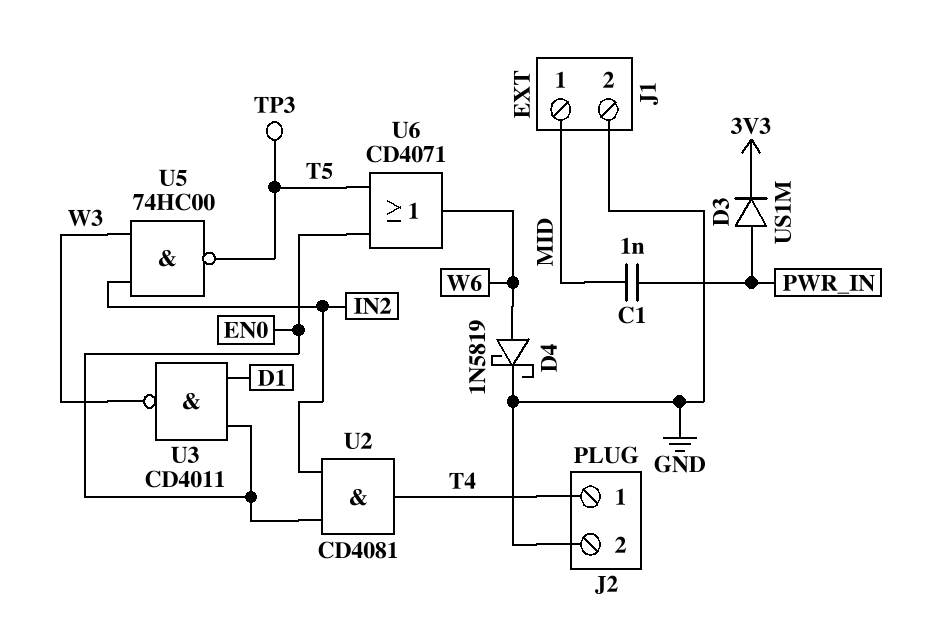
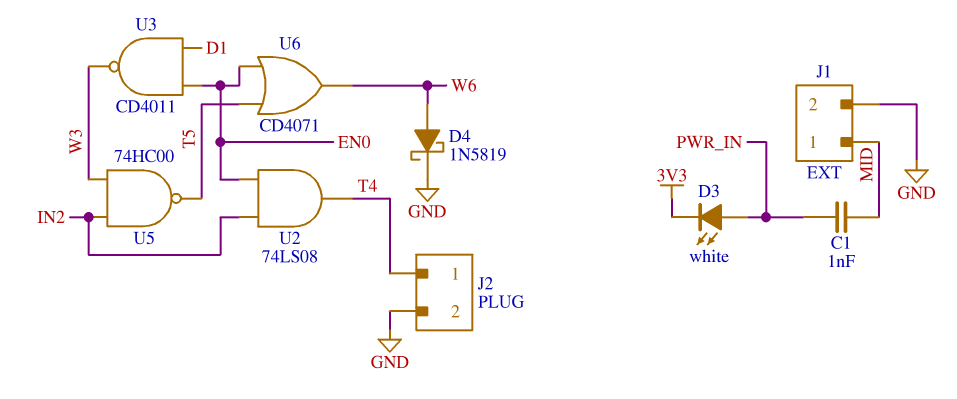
D3: diode US1M (A PWR_IN, K 3V3) -> LED white (A PWR_IN, K 3V3)
TP3: test point (T5) -> none
U2: AND CD4081 (in EN0, in IN2, out T4) -> AND 74LS08 (in EN0, in IN2, out T4)

